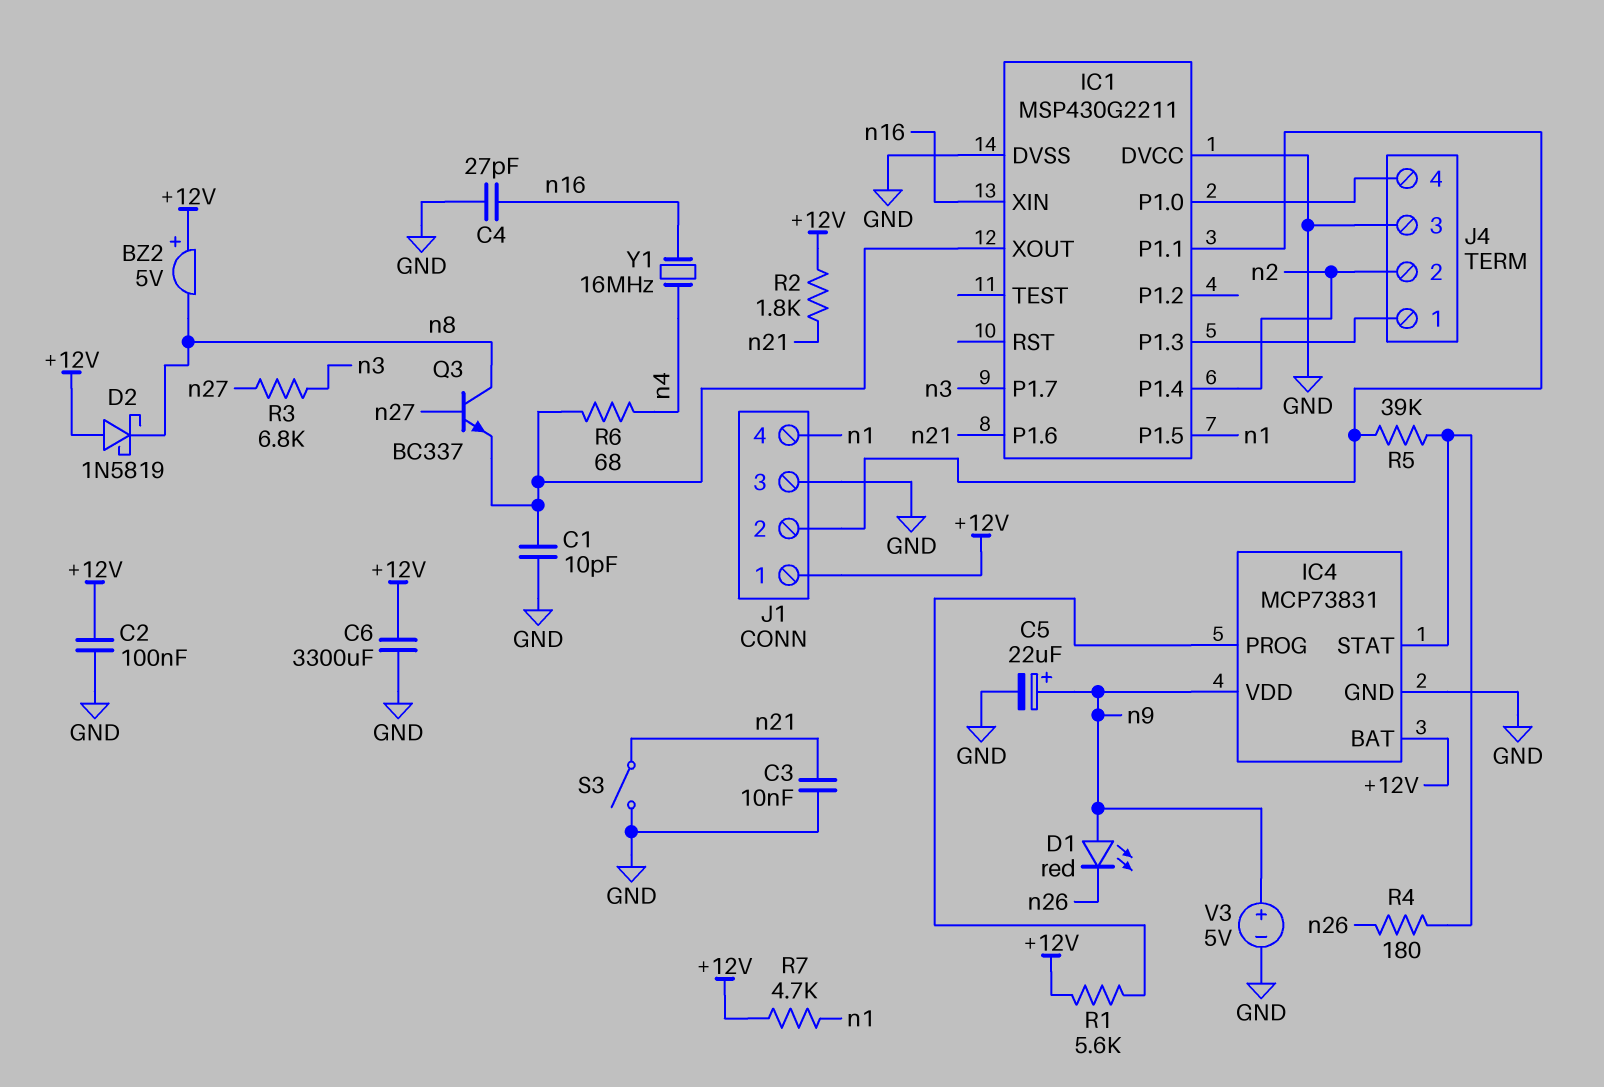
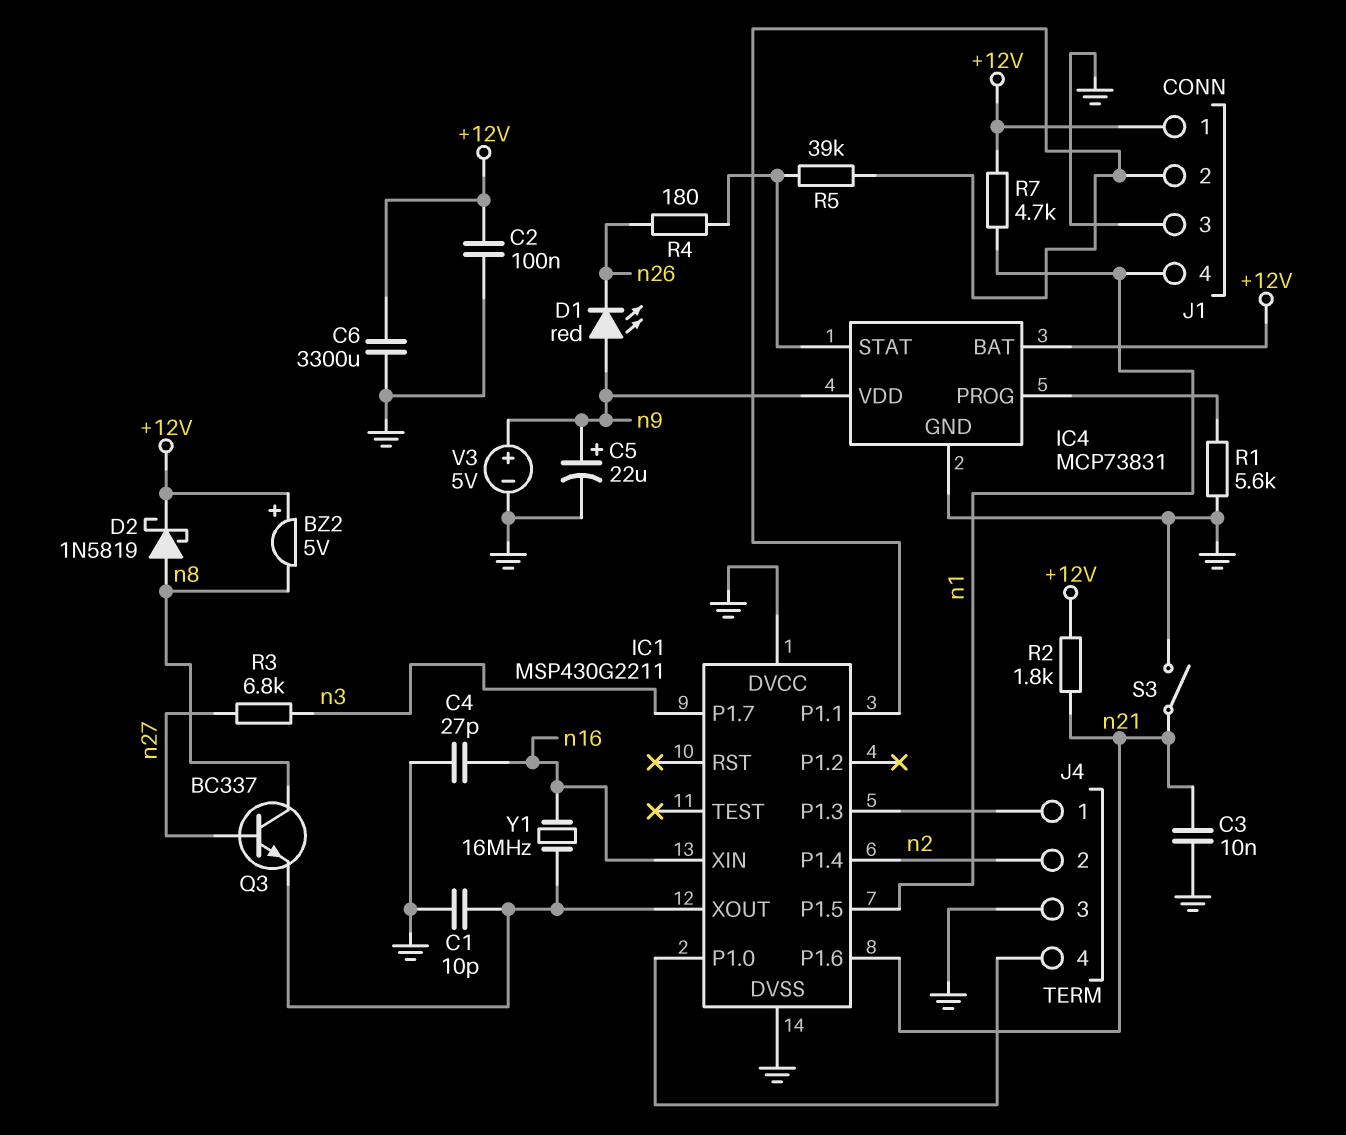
D2: schottky 1N5819 (A +12V, K n8) -> schottky 1N5819 (A n8, K +12V)
R1: 5.6k (+12V, IC4/PROG) -> 5.6k (GND, IC4/PROG)
R6: 68 (IC1/XOUT, n4) -> none
Y1: 16MHz (n4, n16) -> 16MHz (IC1/XOUT, n16)

